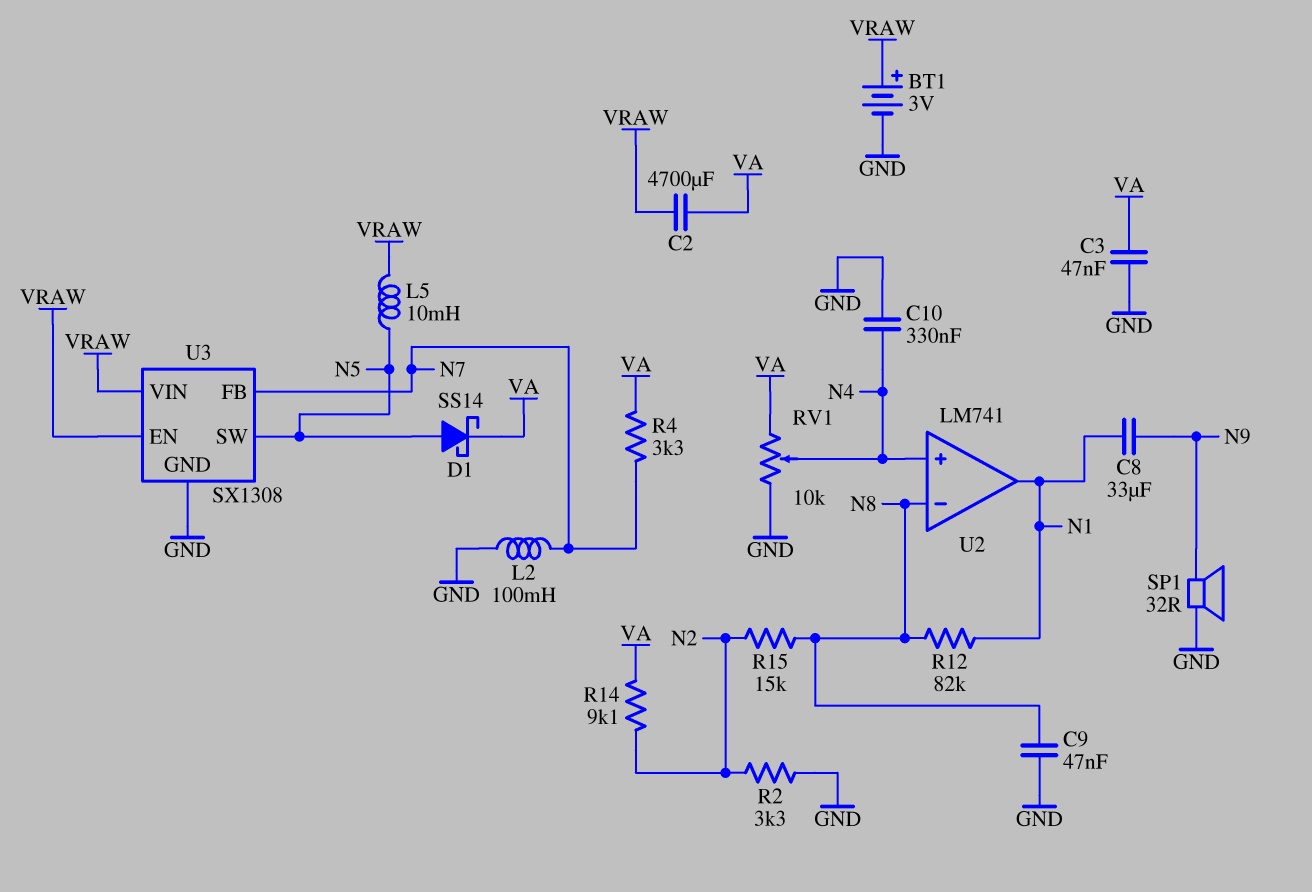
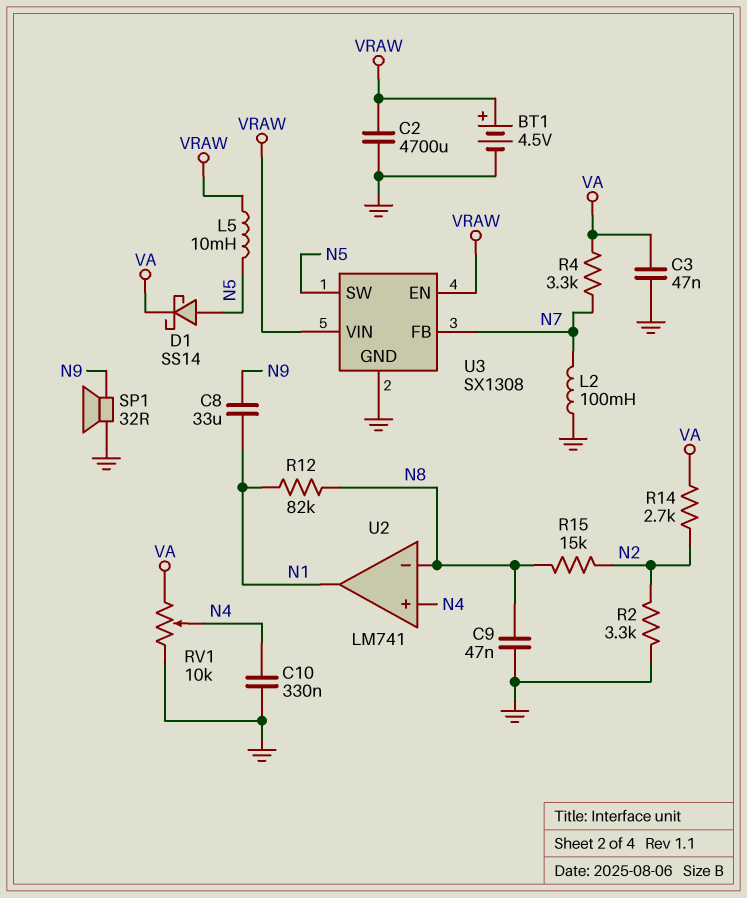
BT1: 3V (plus VRAW, minus GND) -> 4.5V (plus VRAW, minus GND)
C2: 4700uF (VA, VRAW) -> 4700uF (GND, VRAW)
R14: 9.1k (N2, VA) -> 2.7k (N2, VA)

